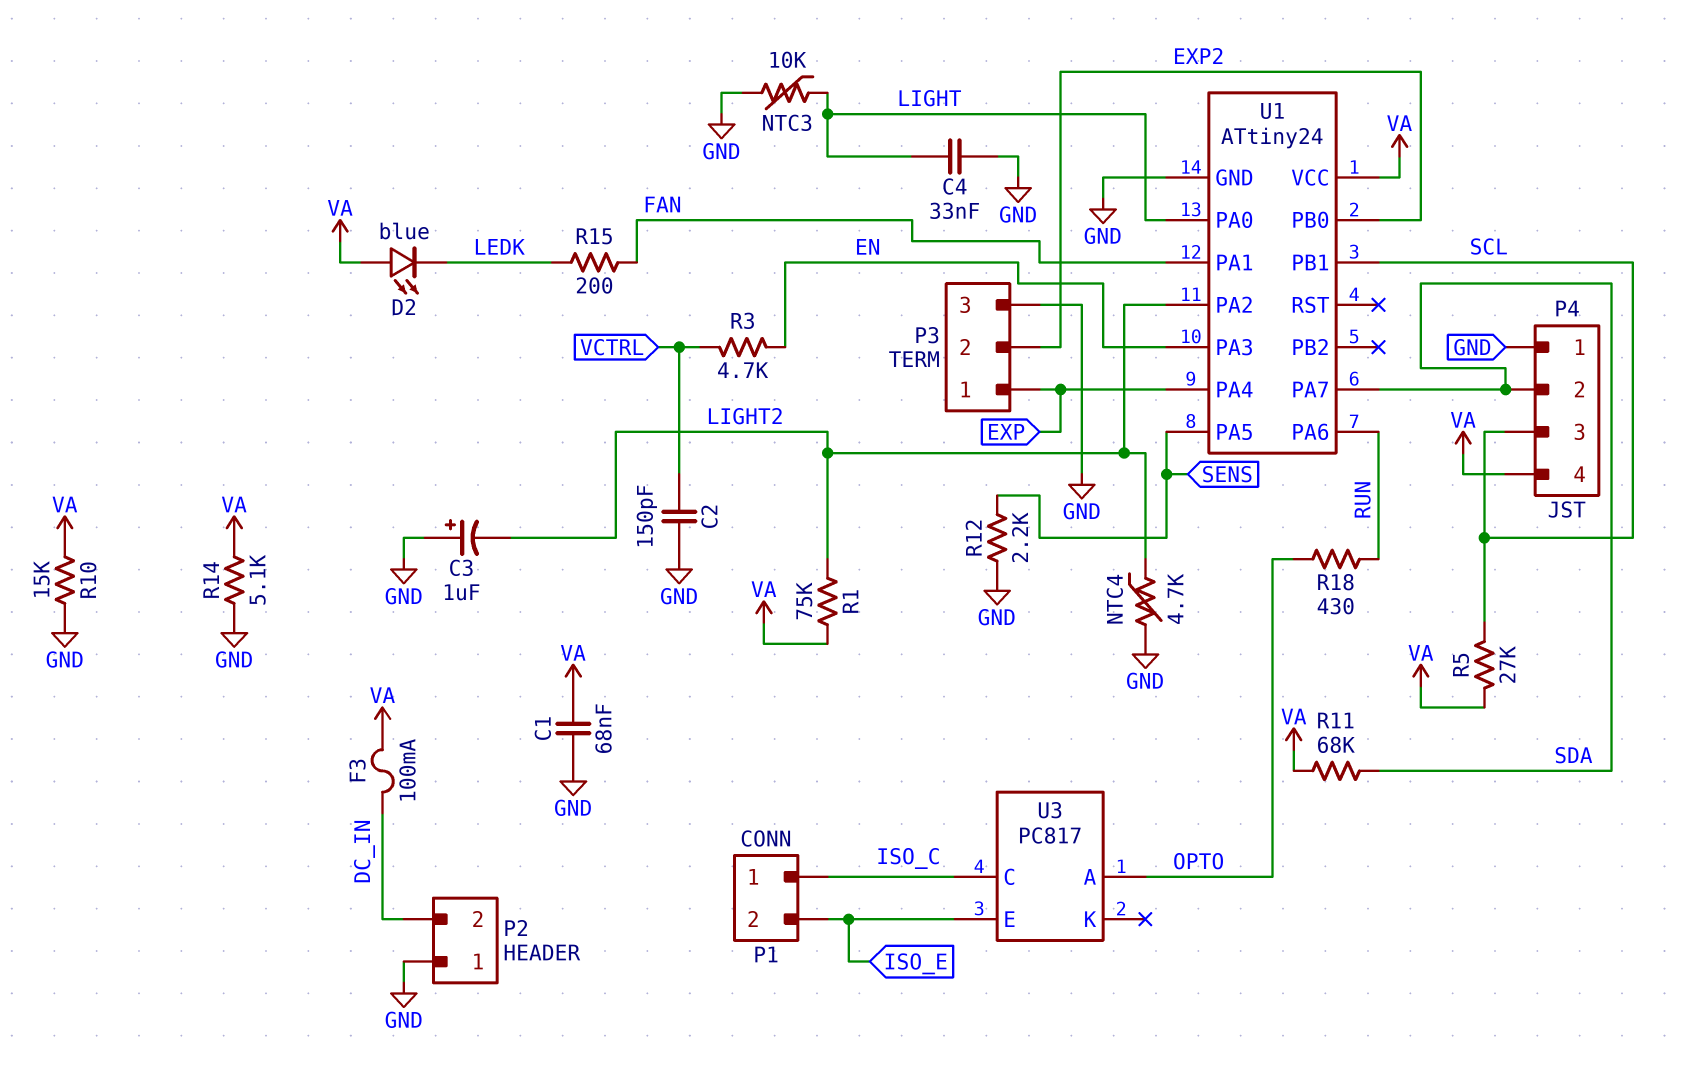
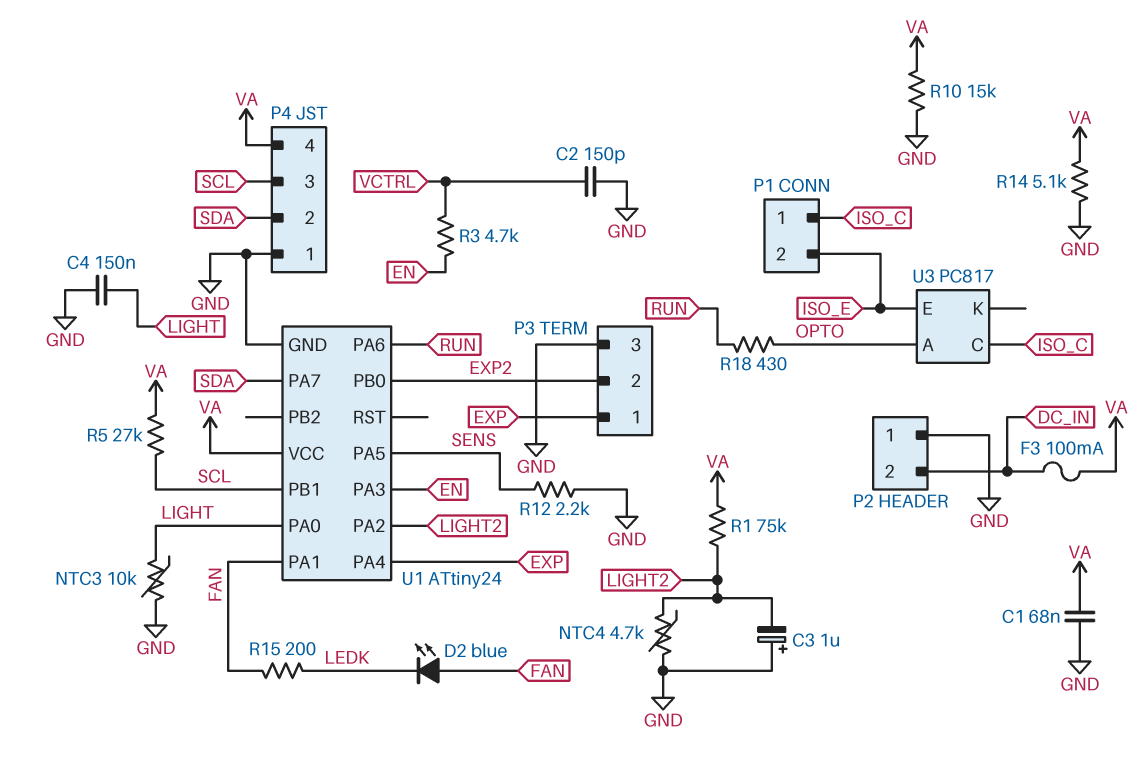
C4: 33nF (GND, LIGHT) -> 150nF (GND, LIGHT)
D2: LED blue (A VA, K LEDK) -> LED blue (A FAN, K LEDK)
R11: 68k (SDA, VA) -> none

